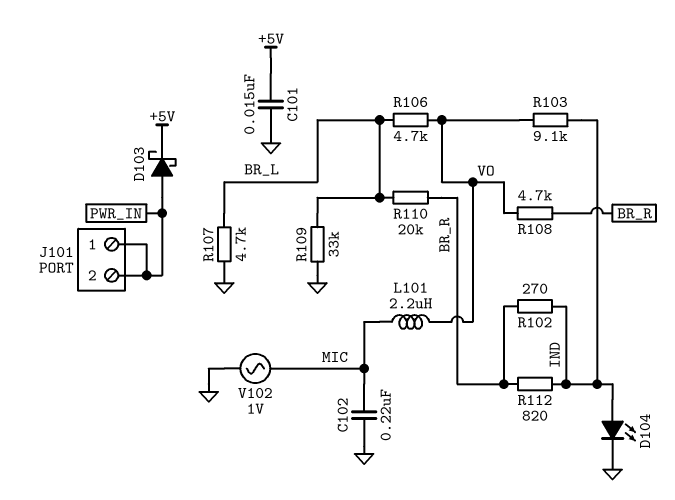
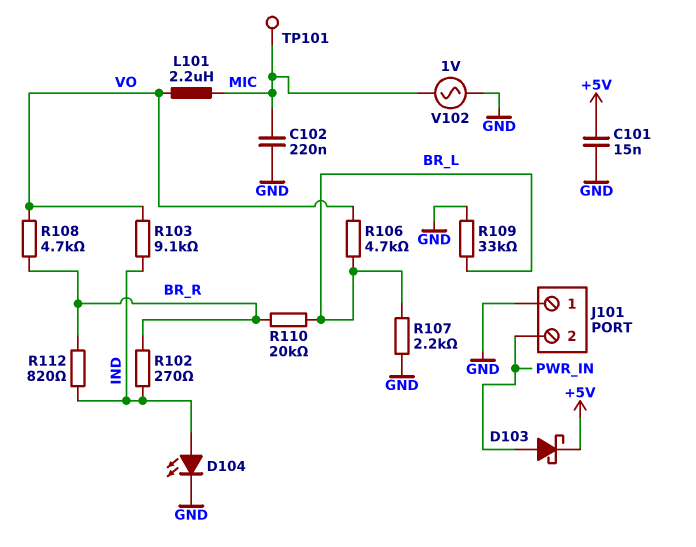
J101 pin 1: PWR_IN -> GND
R107: 4.7k (BR_L, GND) -> 2.2k (BR_L, GND)
TP101: none -> test point (MIC)

